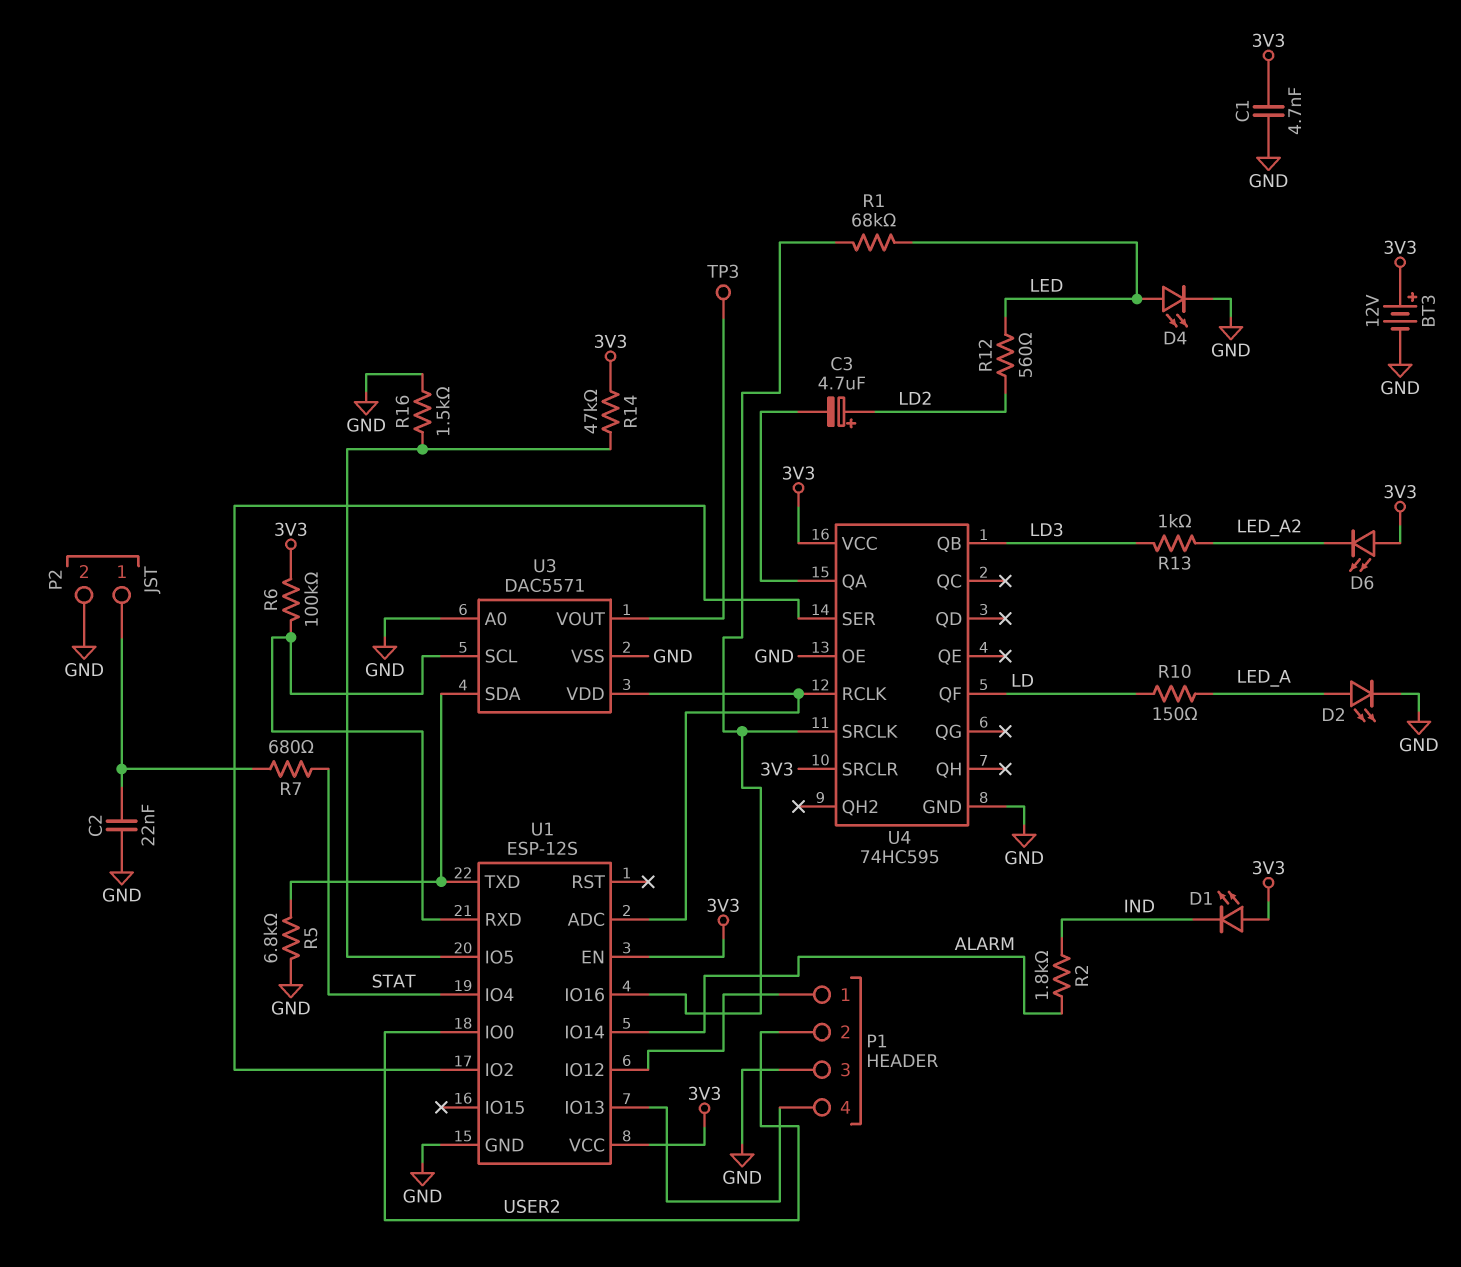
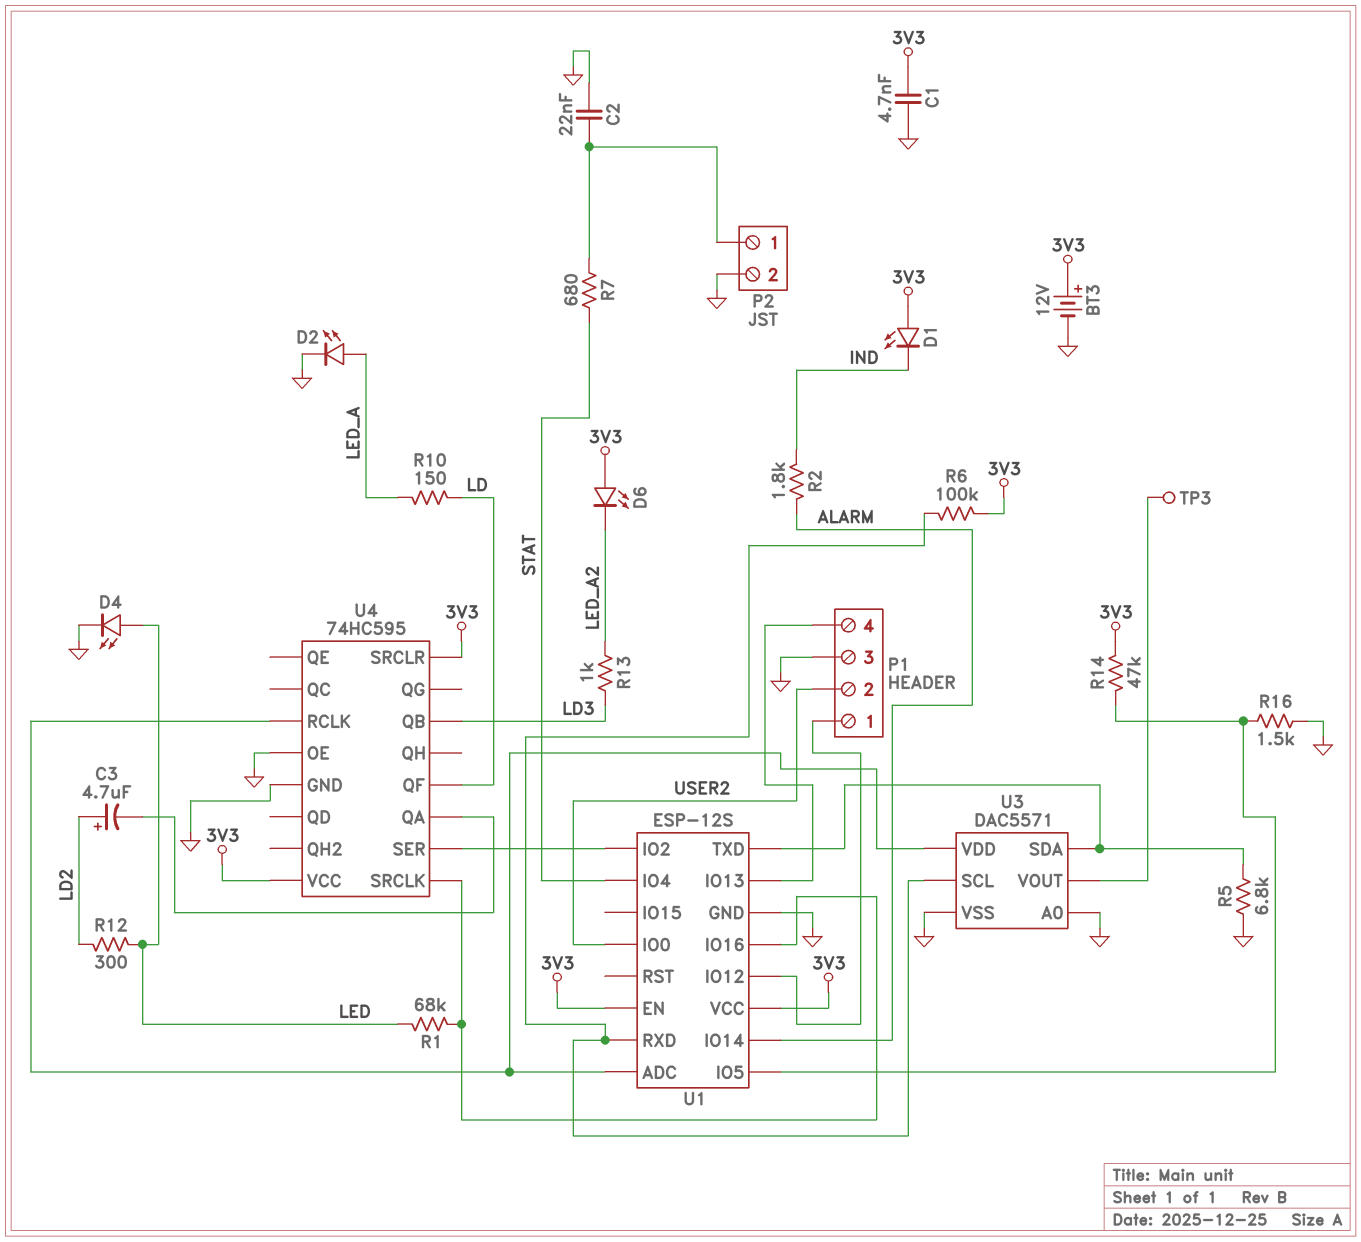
R12: 560 (LD2, LED) -> 300 (LD2, LED)

